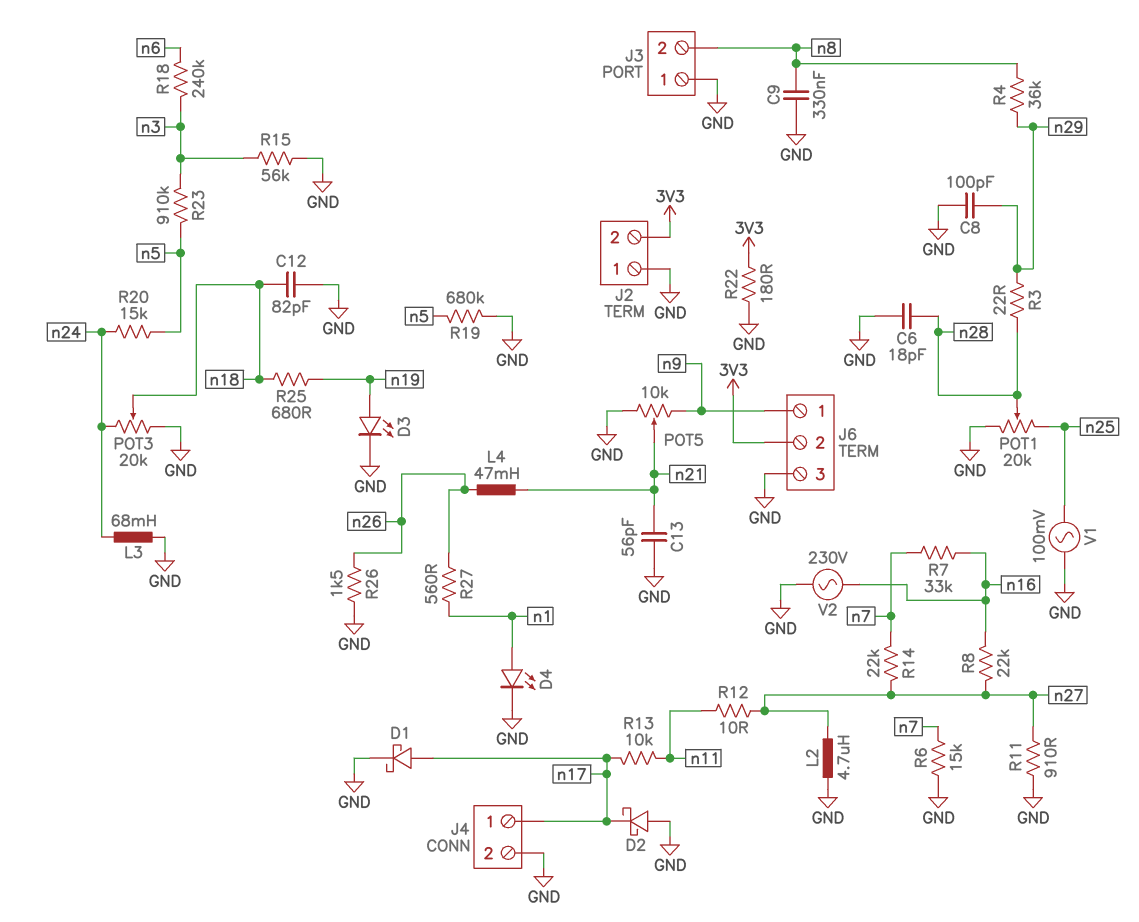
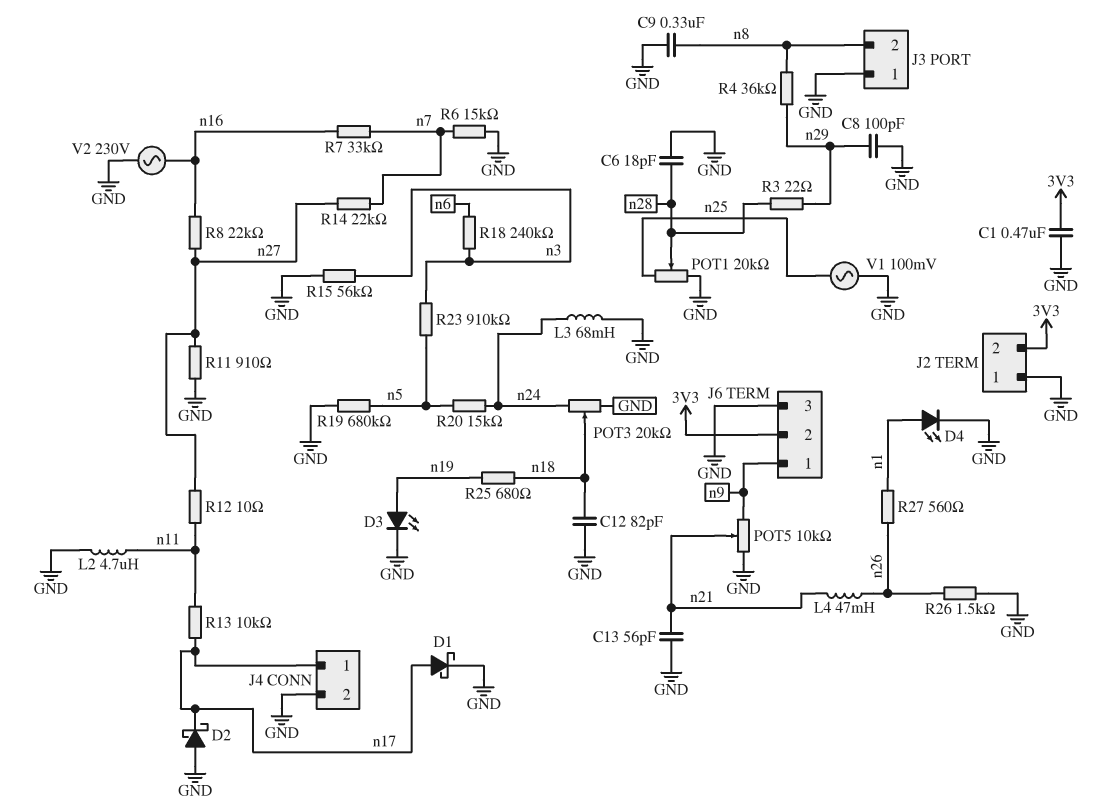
C1: none -> 470nF (3V3, GND)
L2: 4.7uH (GND, n27) -> 4.7uH (GND, n11)
R22: 180 (3V3, GND) -> none

